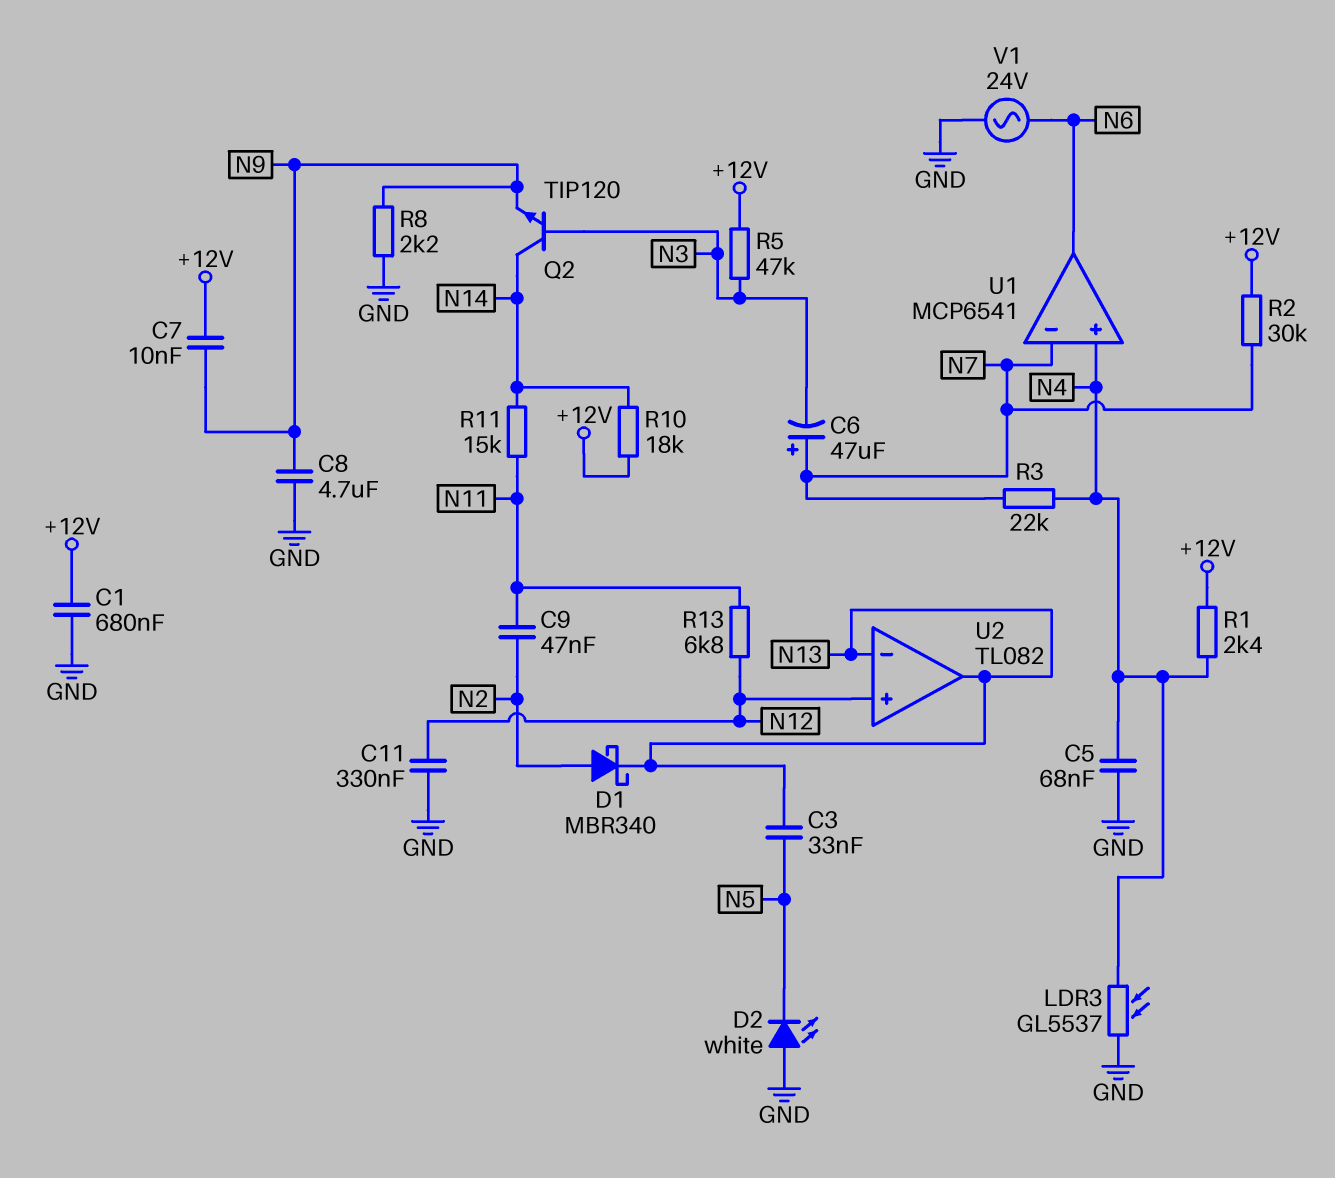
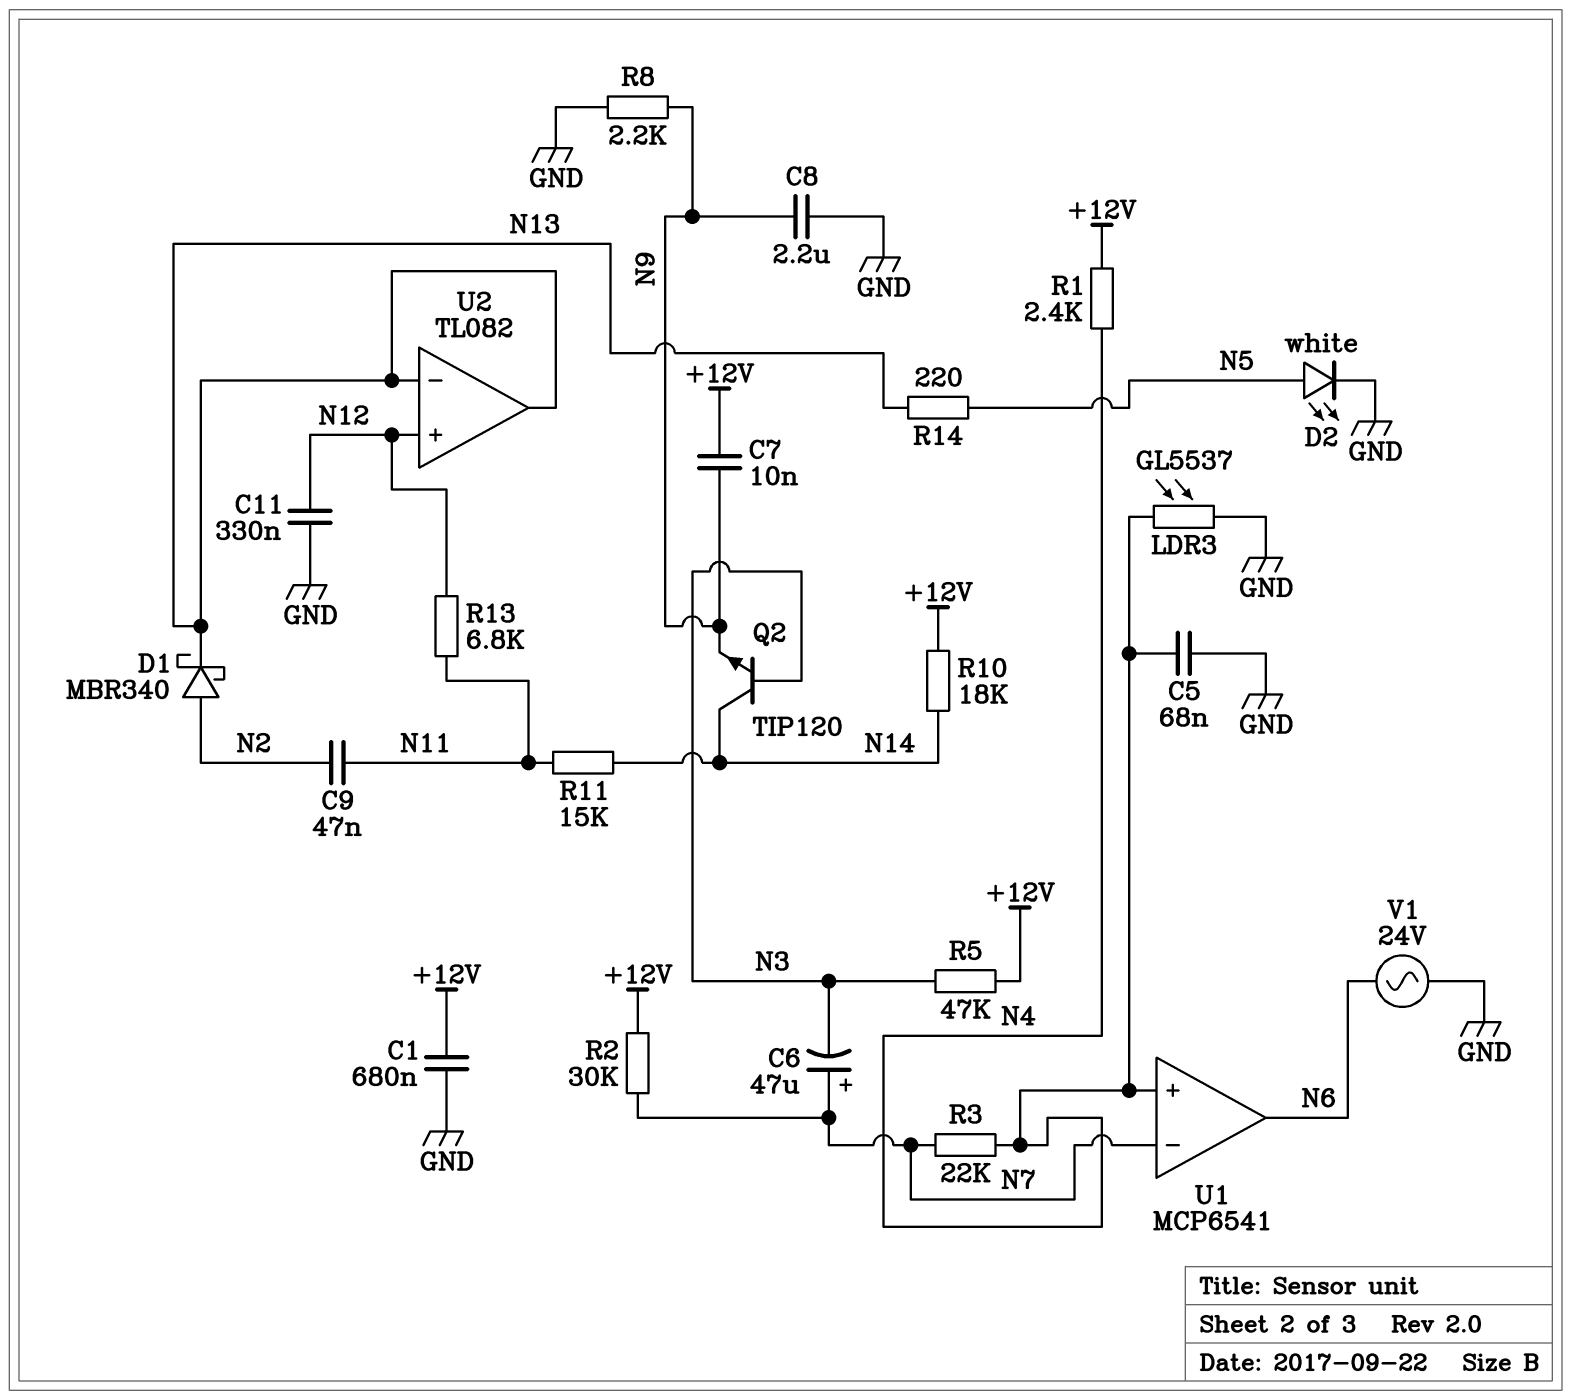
C3: 33nF (N5, N13) -> none
C8: 4.7uF (GND, N9) -> 2.2uF (GND, N9)
D2: LED white (A GND, K N5) -> LED white (A N5, K GND)
R14: none -> 220 (N5, N13)

